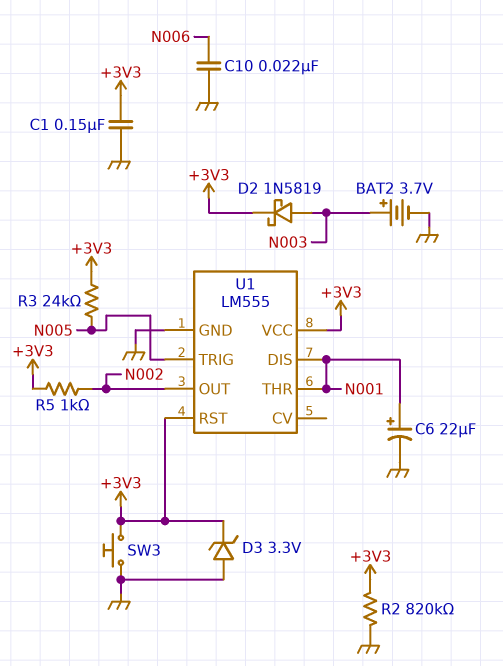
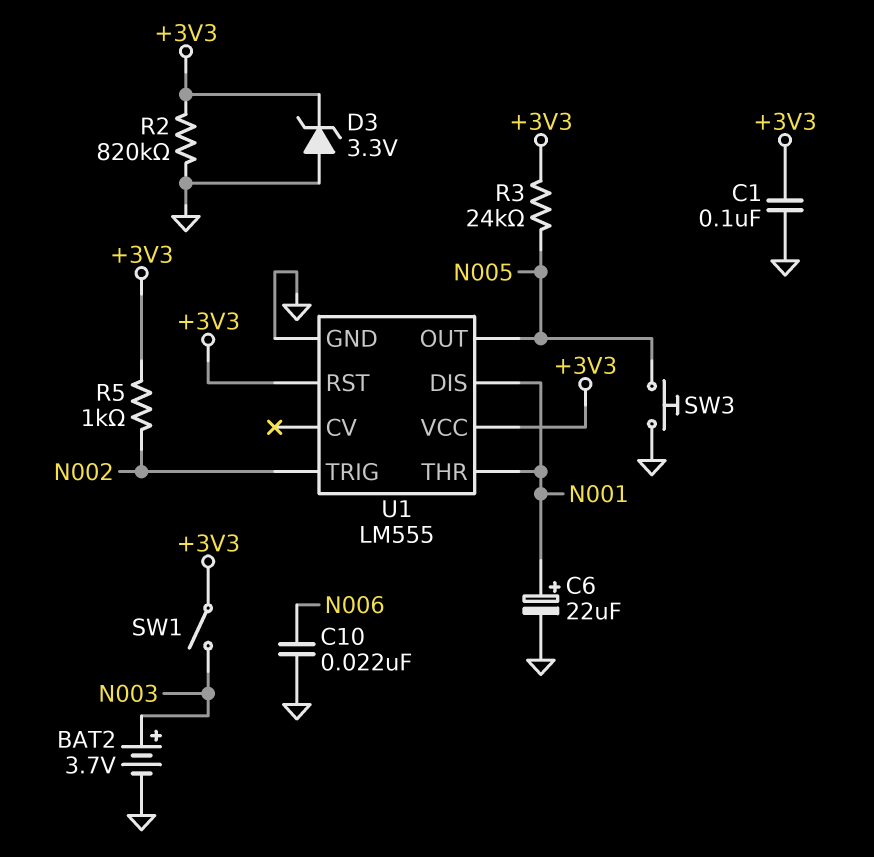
C1: 150nF (+3V3, GND) -> 100nF (+3V3, GND)
D2: schottky 1N5819 (A N003, K +3V3) -> none
SW1: none -> switch (+3V3, N003)
SW3: button (+3V3, GND) -> button (GND, N005)
U1 pin OUT: N002 -> N005
U1 pin TRIG: N005 -> N002

